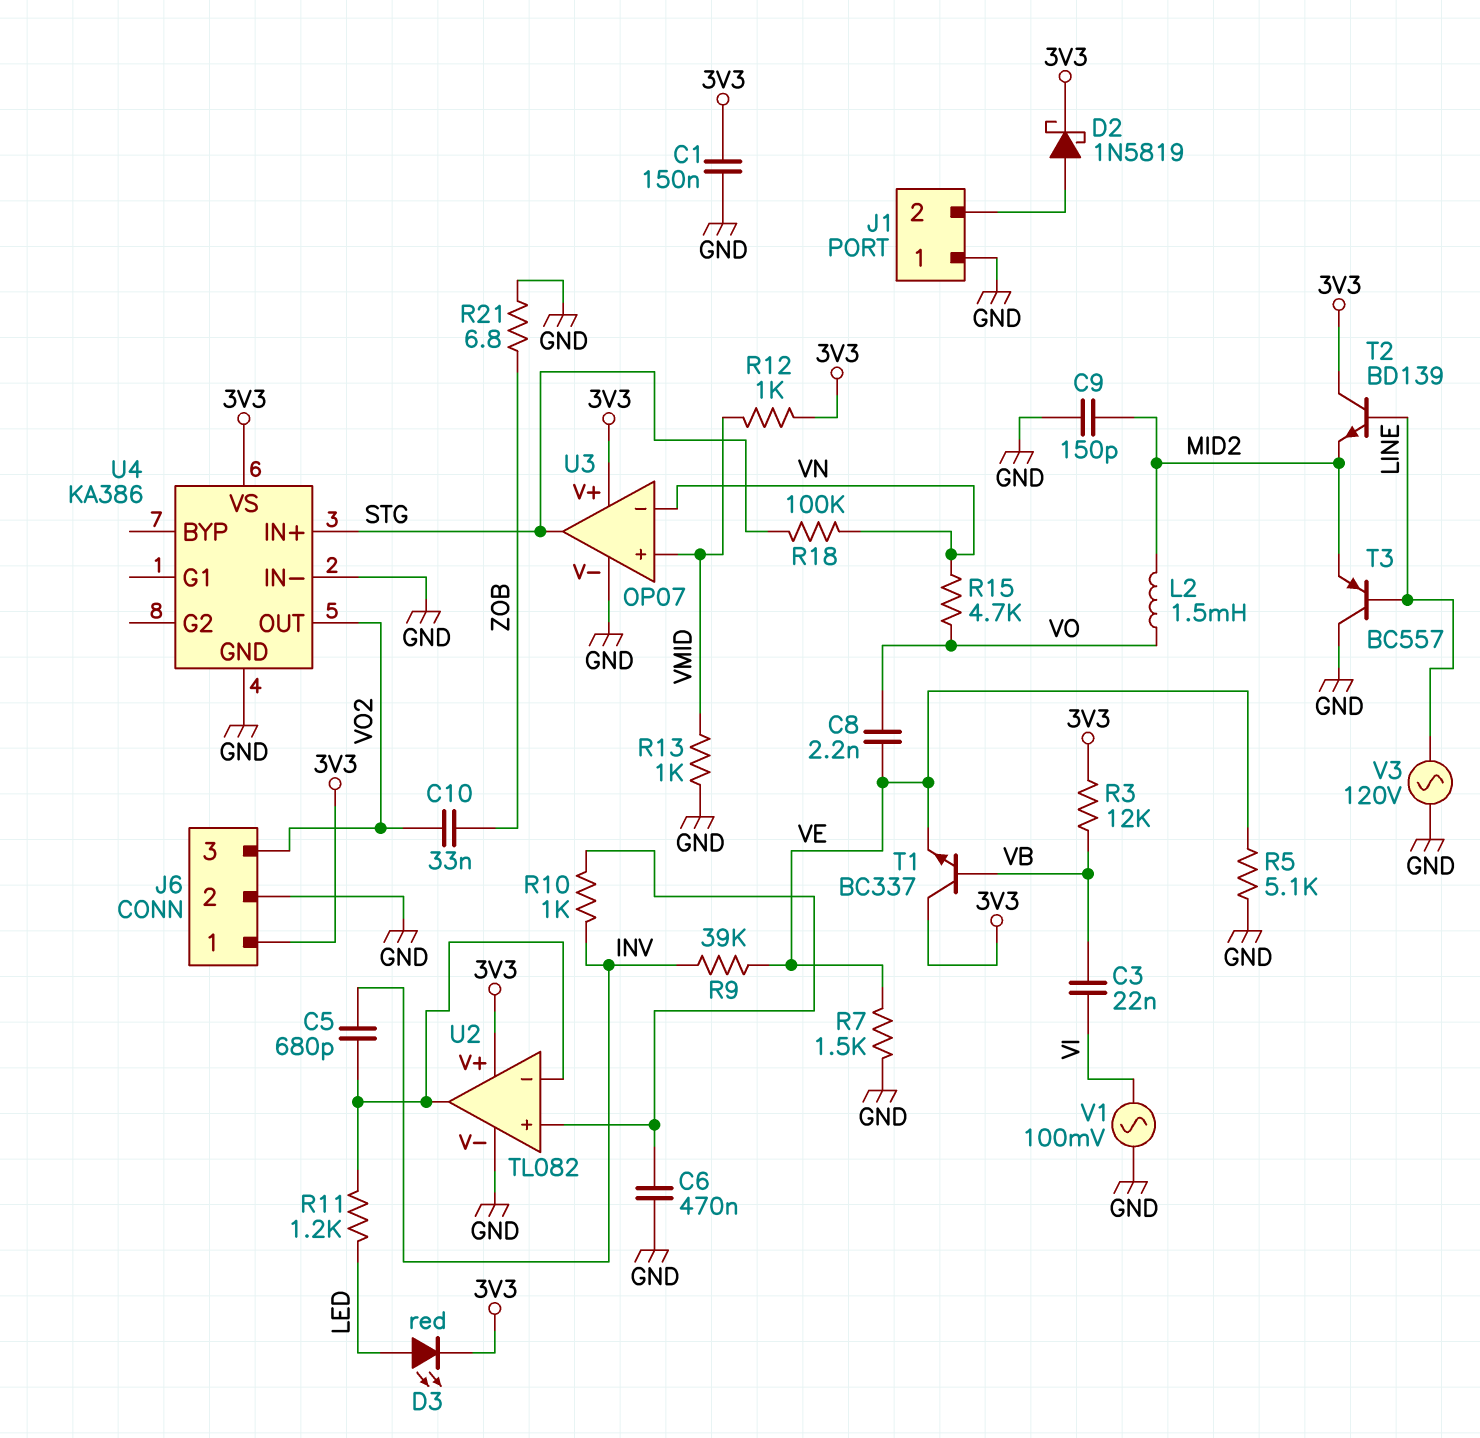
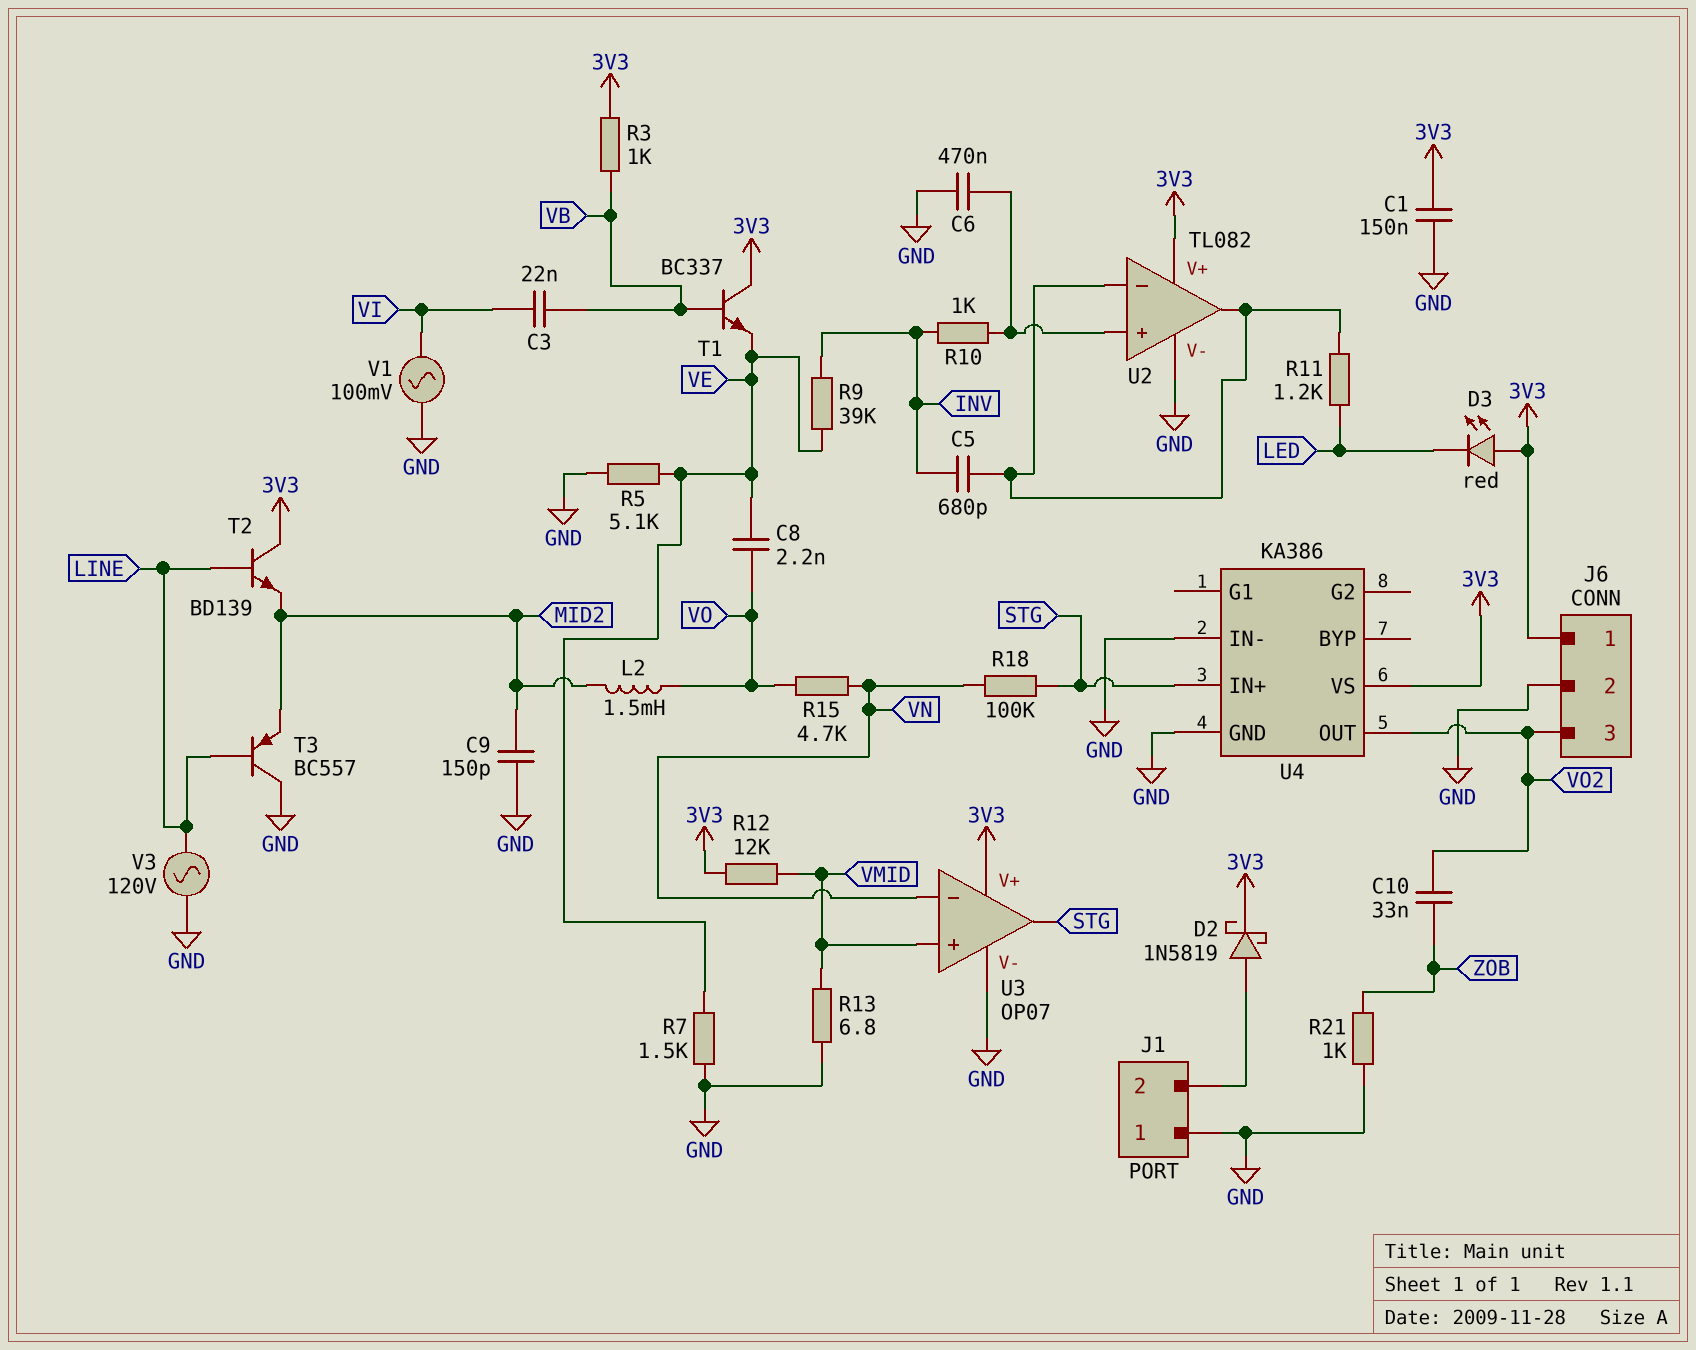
D3: LED red (A LED, K 3V3) -> LED red (A 3V3, K LED)
R3: 12k (3V3, VB) -> 1k (3V3, VB)
R12: 1k (3V3, VMID) -> 12k (3V3, VMID)
R13: 1k (GND, VMID) -> 6.8 (GND, VMID)
R21: 6.8 (GND, ZOB) -> 1k (GND, ZOB)

